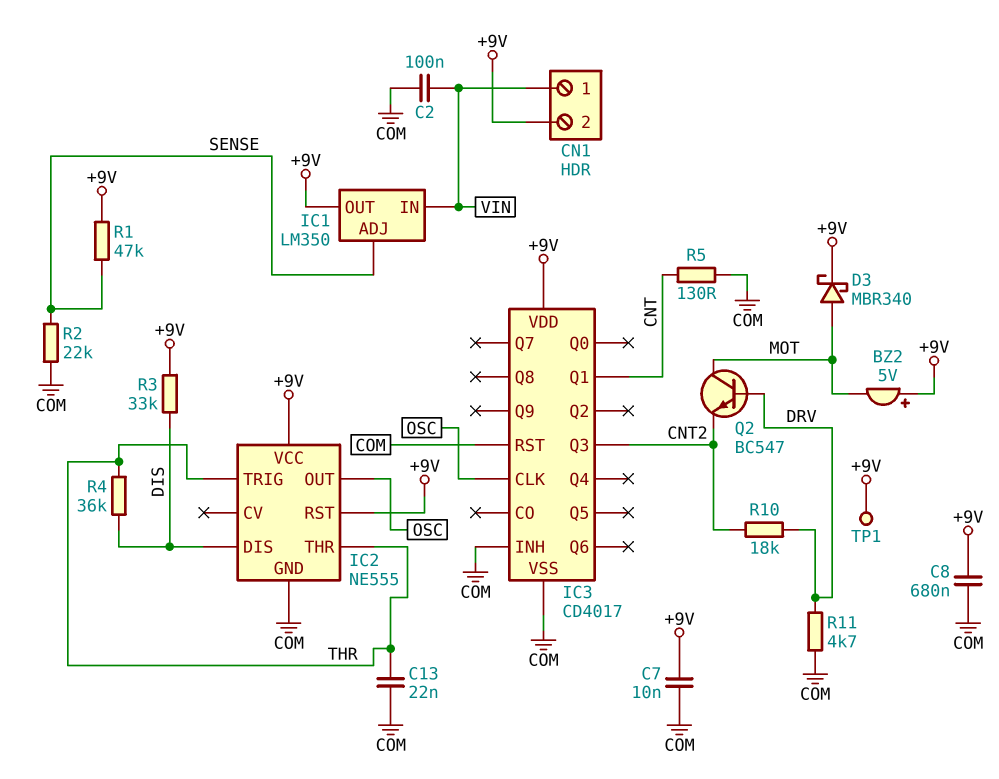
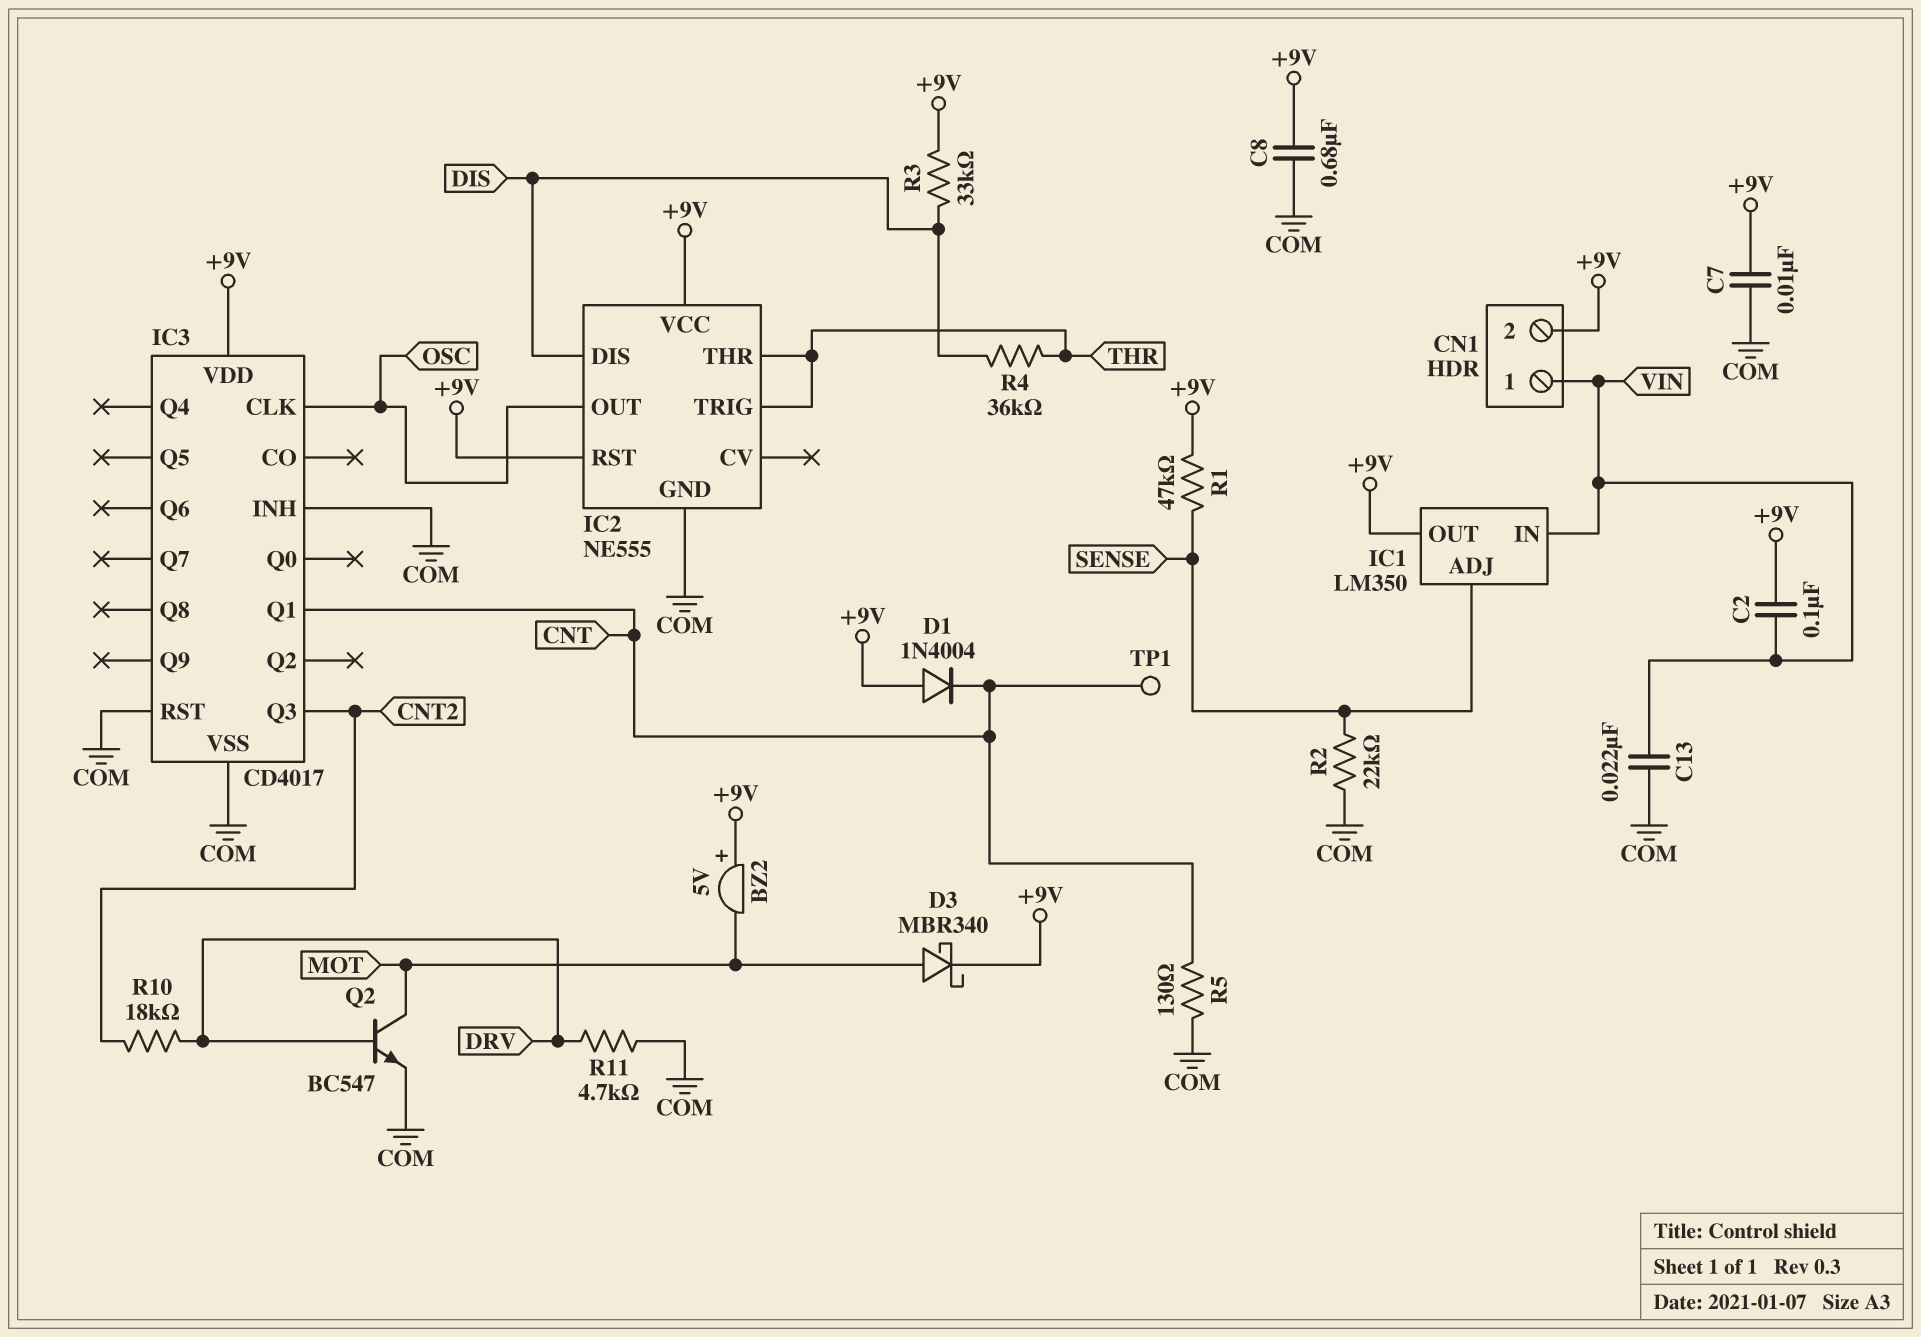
C2: 100nF (COM, VIN) -> 100nF (+9V, VIN)
C13: 22nF (COM, THR) -> 22nF (COM, VIN)
D1: none -> diode 1N4004 (A +9V, K CNT)
Q2: NPN BC547 (B DRV, C MOT, E CNT2) -> NPN BC547 (B DRV, C MOT, E COM)
TP1: test point (+9V) -> test point (CNT)

